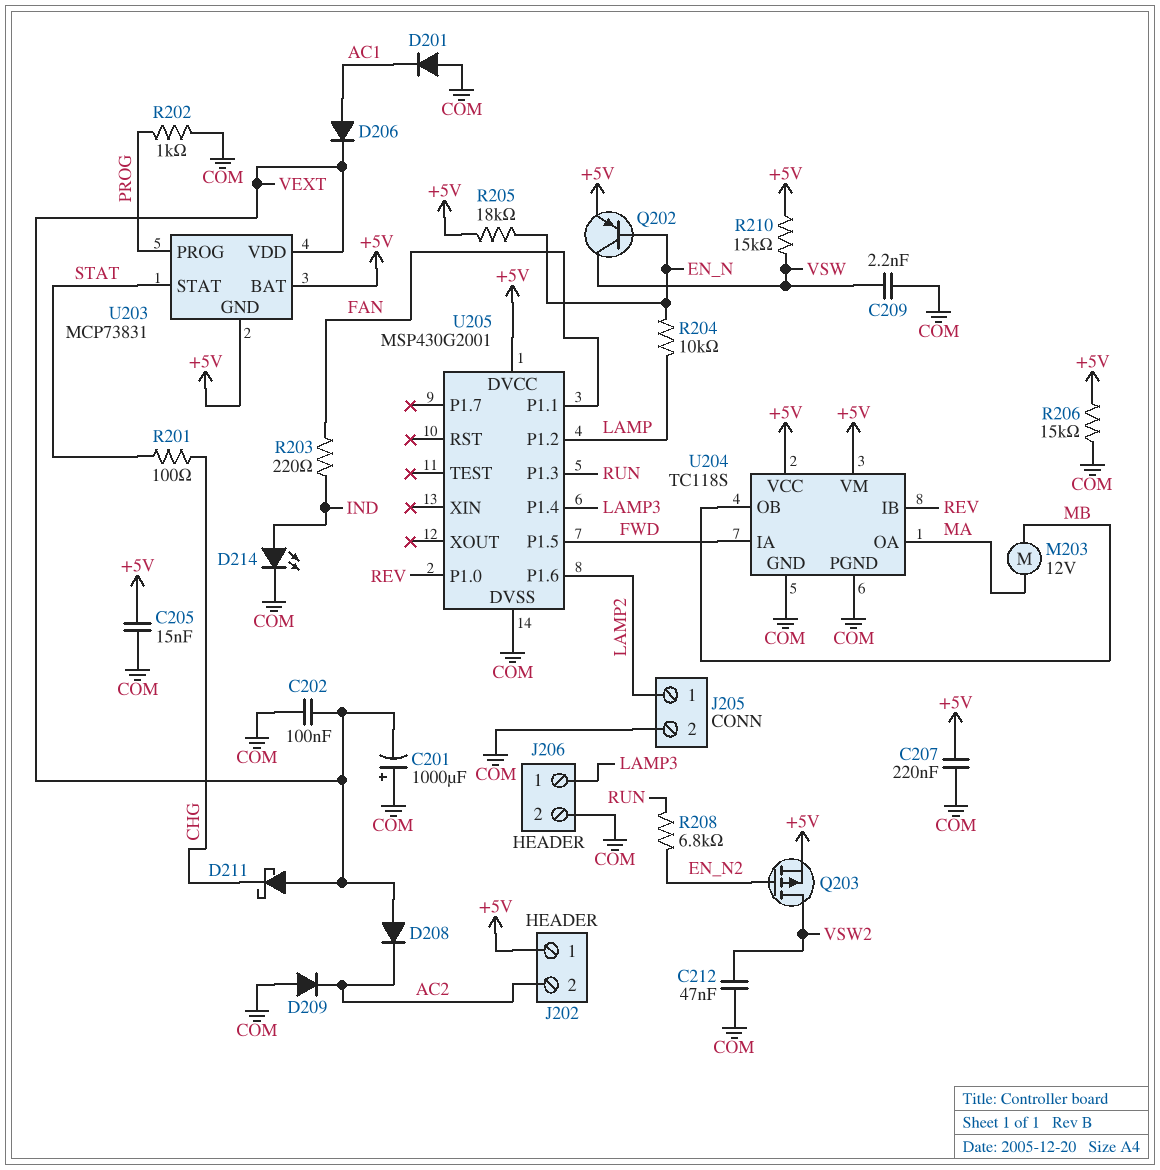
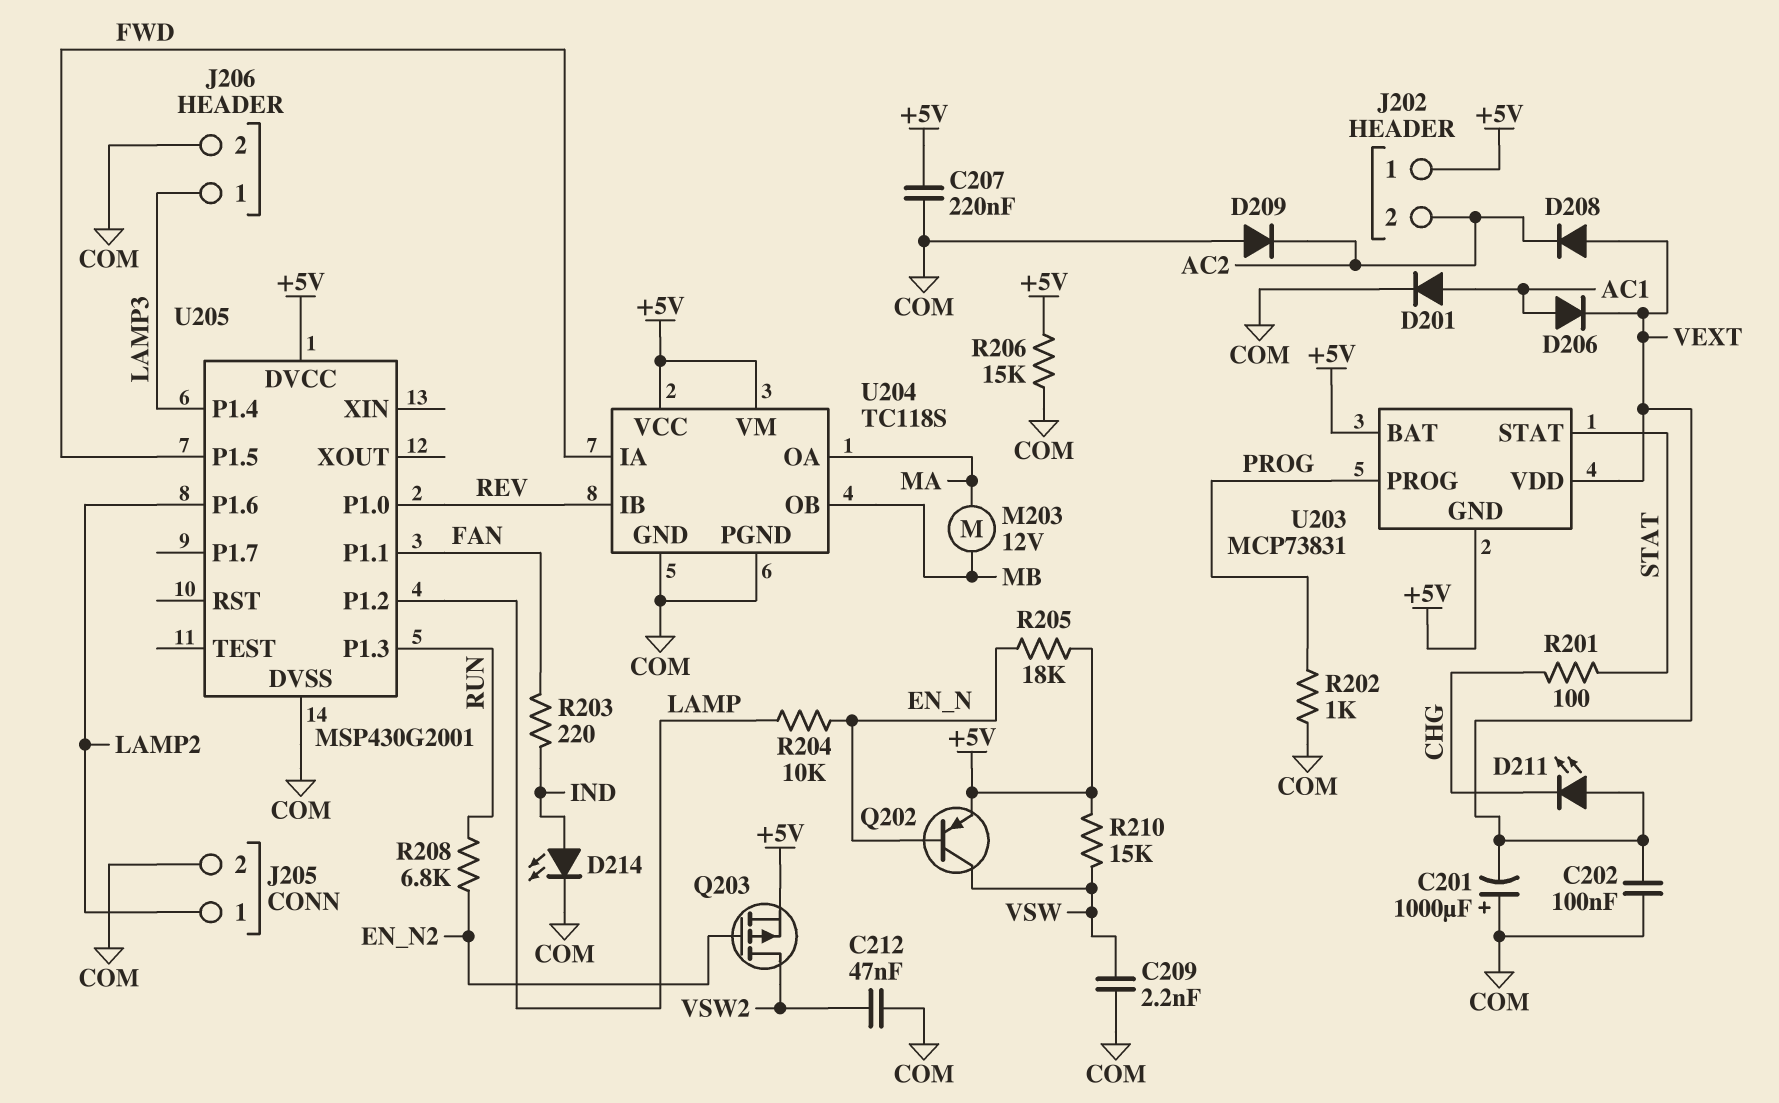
C205: 15nF (+5V, COM) -> none
D201: diode (A COM, K AC1) -> diode (A AC1, K COM)
D211: schottky (A VEXT, K CHG) -> LED (A VEXT, K CHG)

